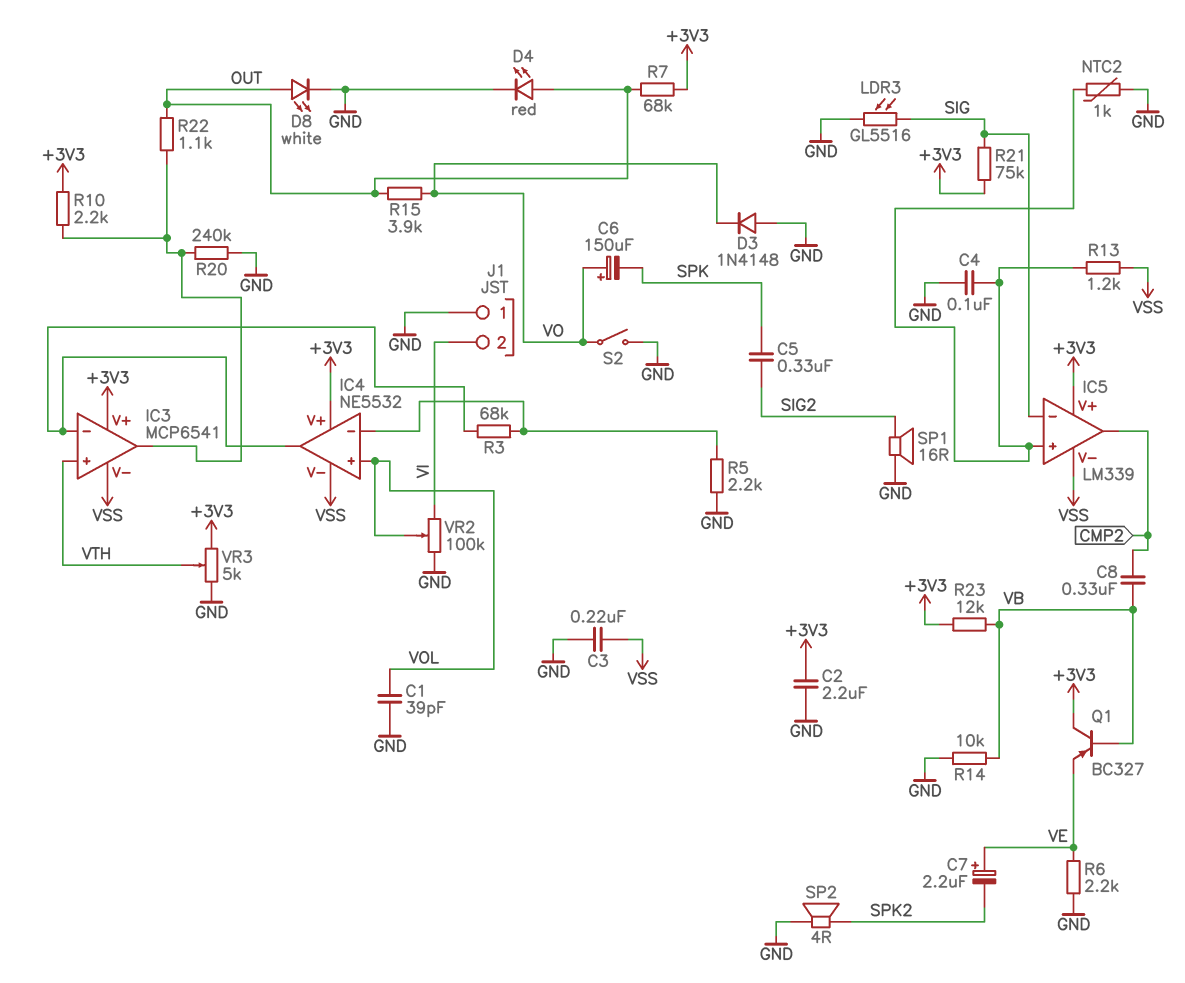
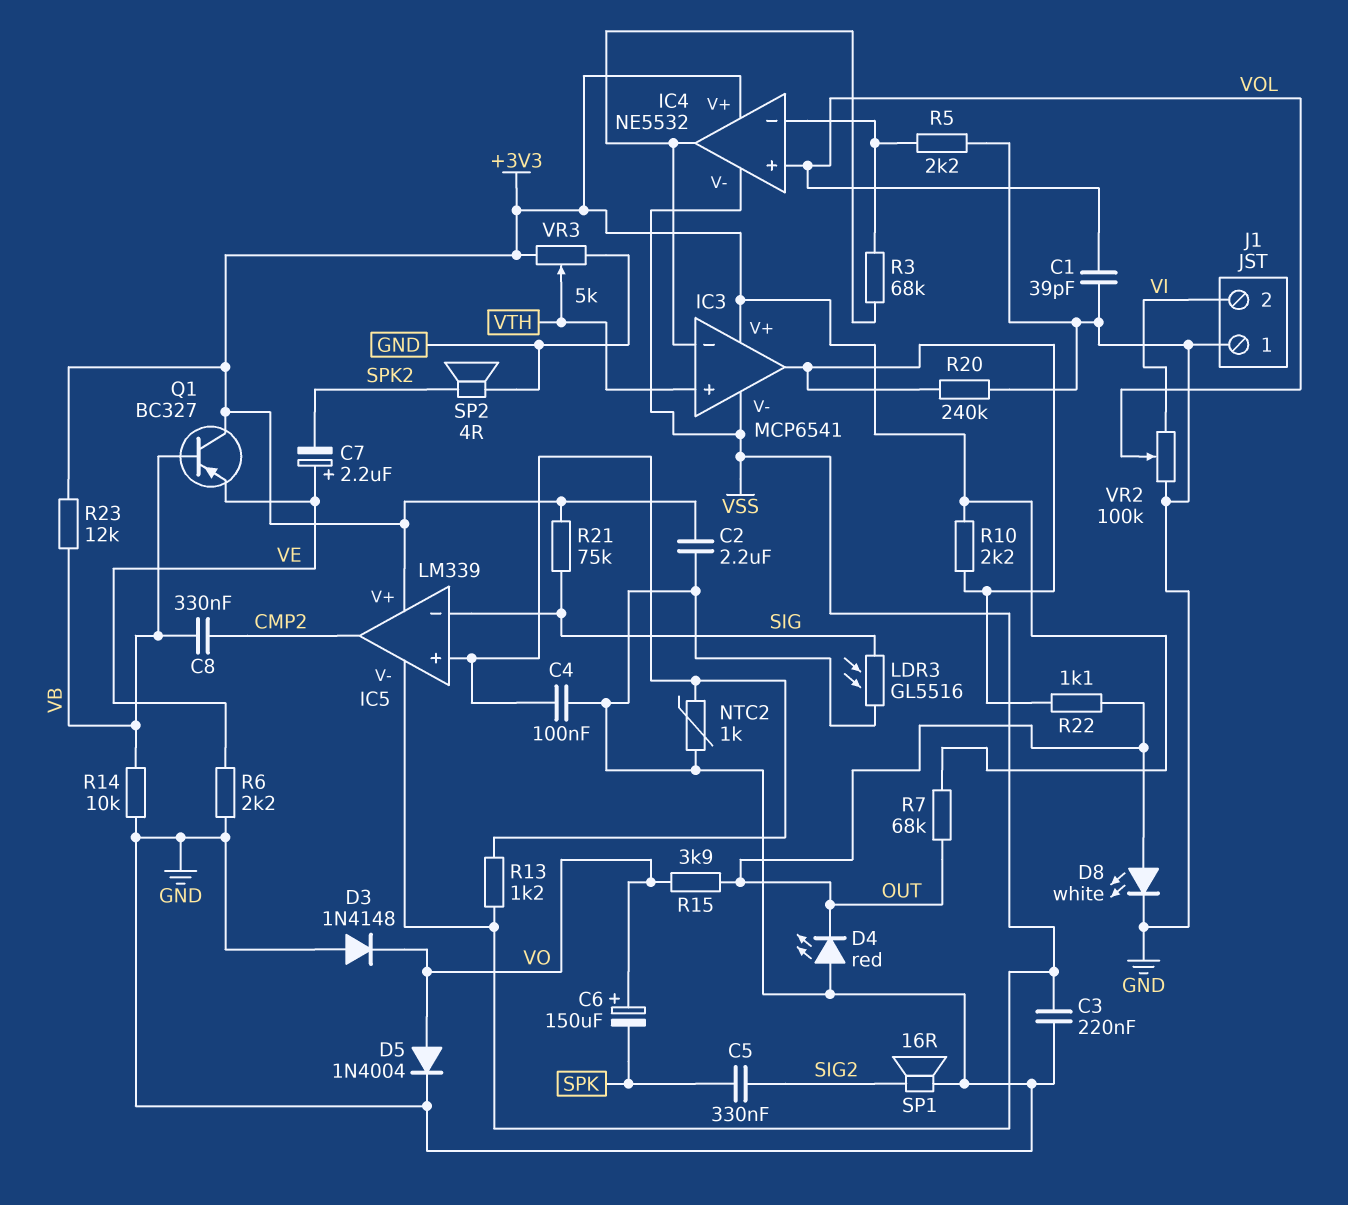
D4: LED red (A OUT, K GND) -> LED red (A GND, K OUT)
D5: none -> diode 1N4004 (A VO, K GND)
S2: switch (GND, VO) -> none

